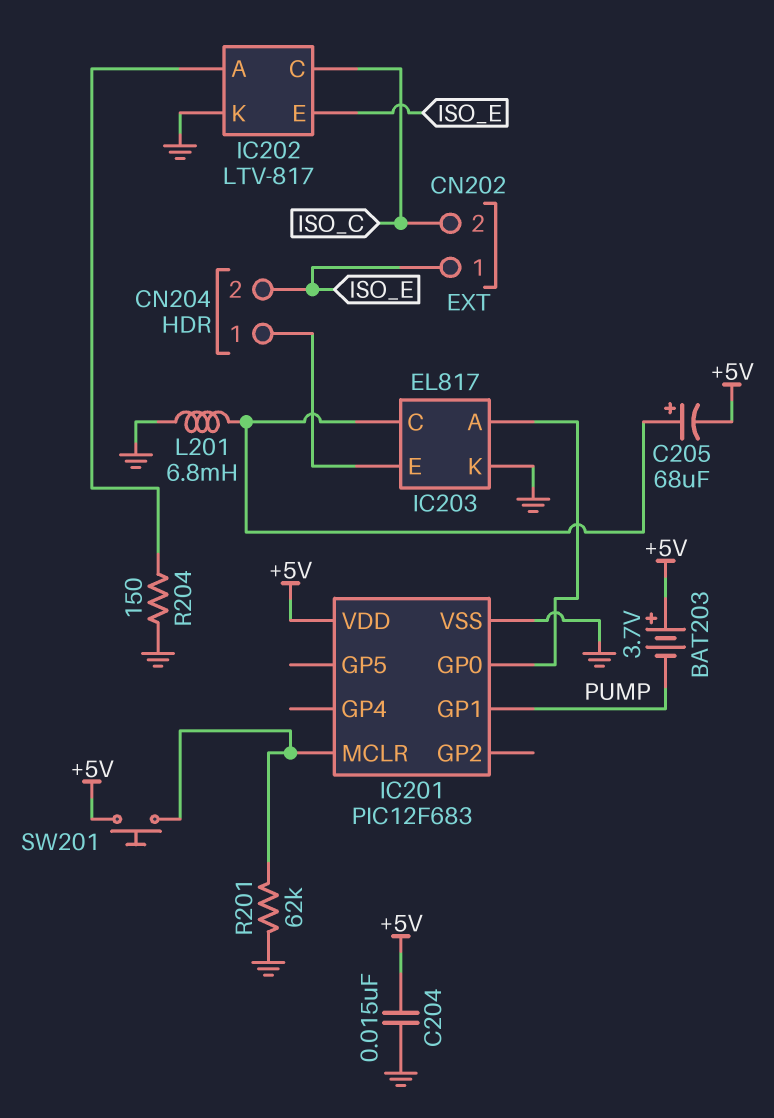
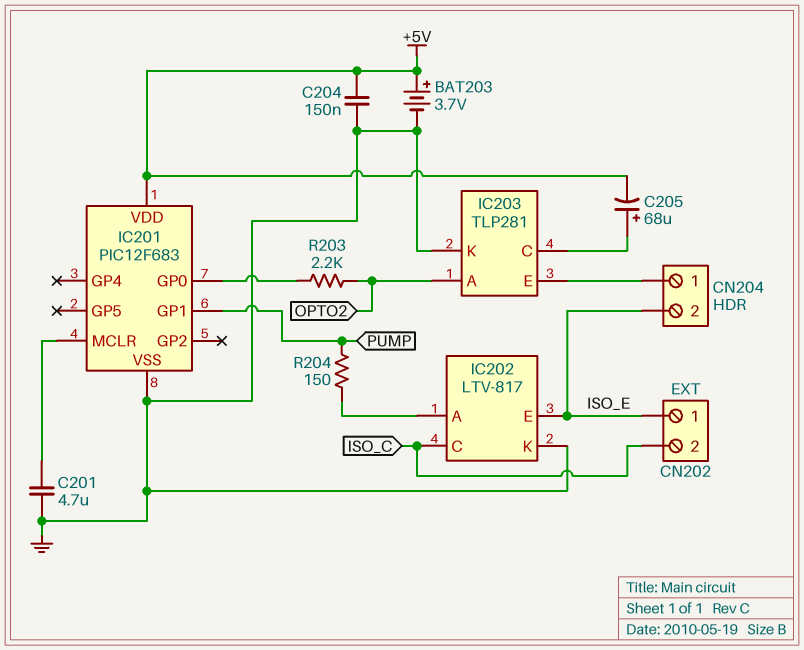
BAT203: 3.7V (plus +5V, minus PUMP) -> 3.7V (plus +5V, minus GND)
C201: none -> 4.7uF (GND, IC201/MCLR)
C204: 15nF (+5V, GND) -> 150nF (+5V, GND)
IC203: EL817 -> TLP281
IC203 pin A: IC201/GP0 -> OPTO2
L201: 6.8mH (GND, IC203/C) -> none
R201: 62k (GND, IC201/MCLR) -> none
R203: none -> 2.2k (IC201/GP0, OPTO2)
R204: 150 (GND, IC202/A) -> 150 (IC202/A, PUMP)
SW201: button (+5V, IC201/MCLR) -> none

